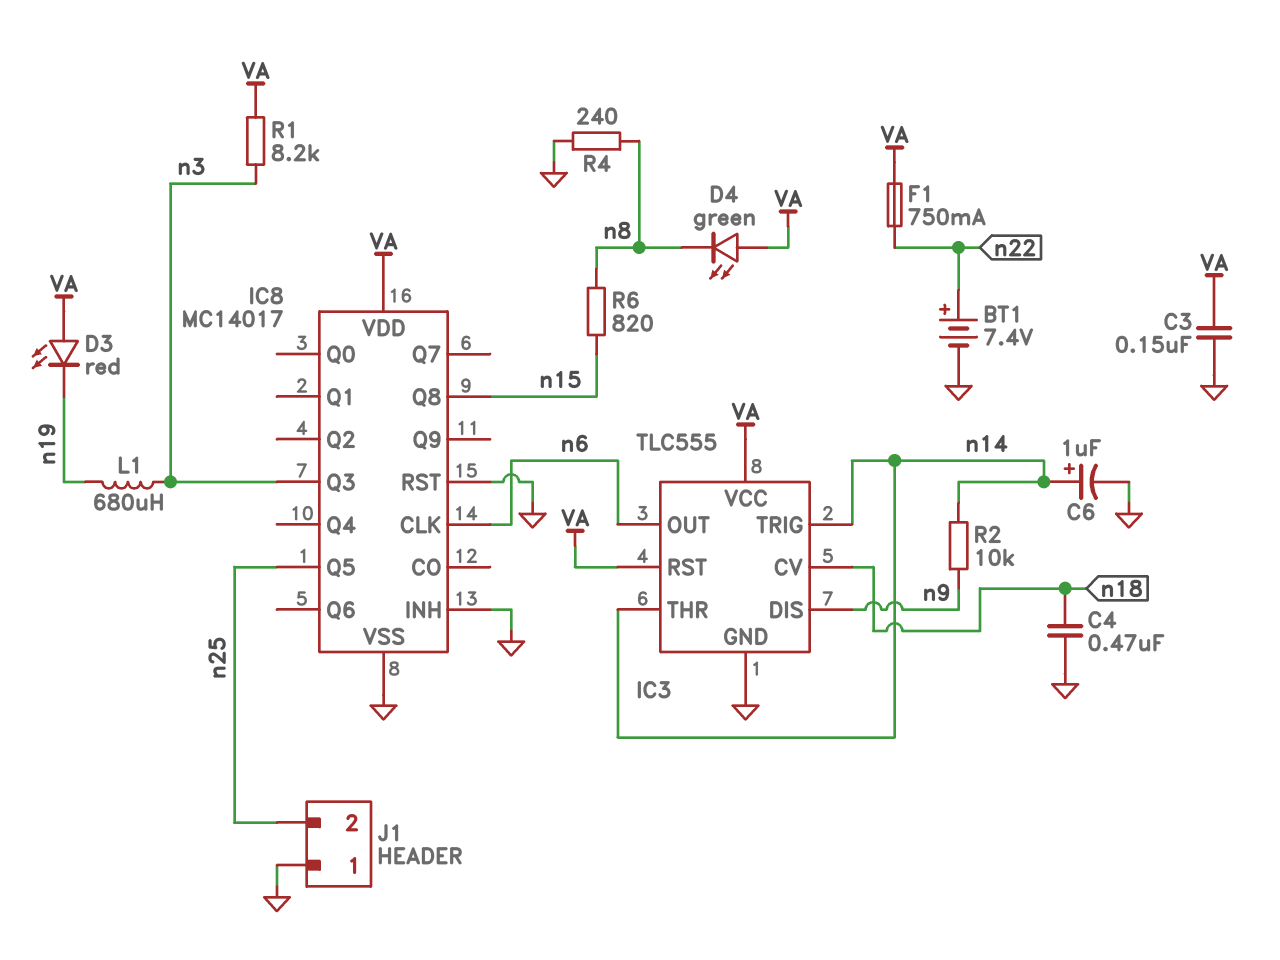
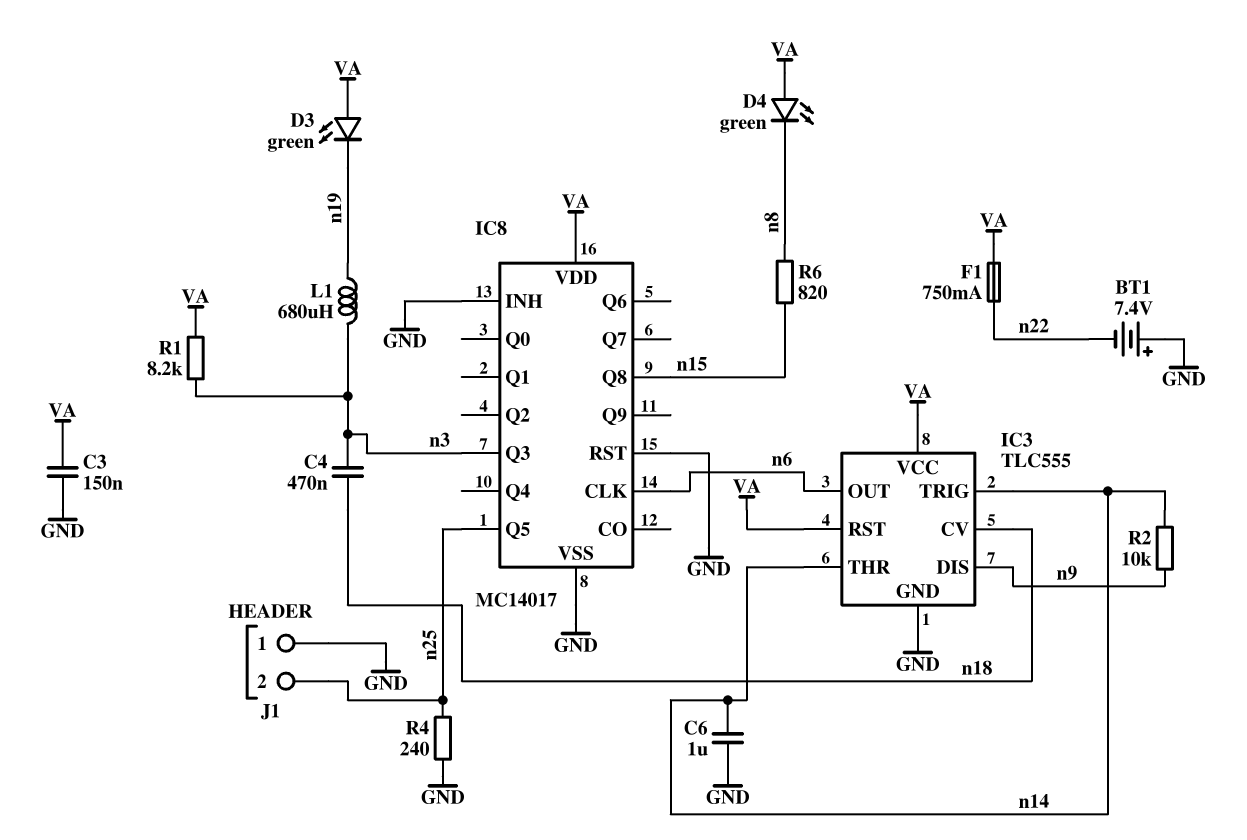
BT1: 7.4V (plus n22, minus GND) -> 7.4V (plus GND, minus n22)
C4: 470nF (GND, n18) -> 470nF (n3, n18)
C6: 1uF (plus n14, minus GND) -> 1uF (GND, n14)
D3: LED red (A VA, K n19) -> LED green (A VA, K n19)
R4: 240 (GND, n8) -> 240 (GND, n25)

